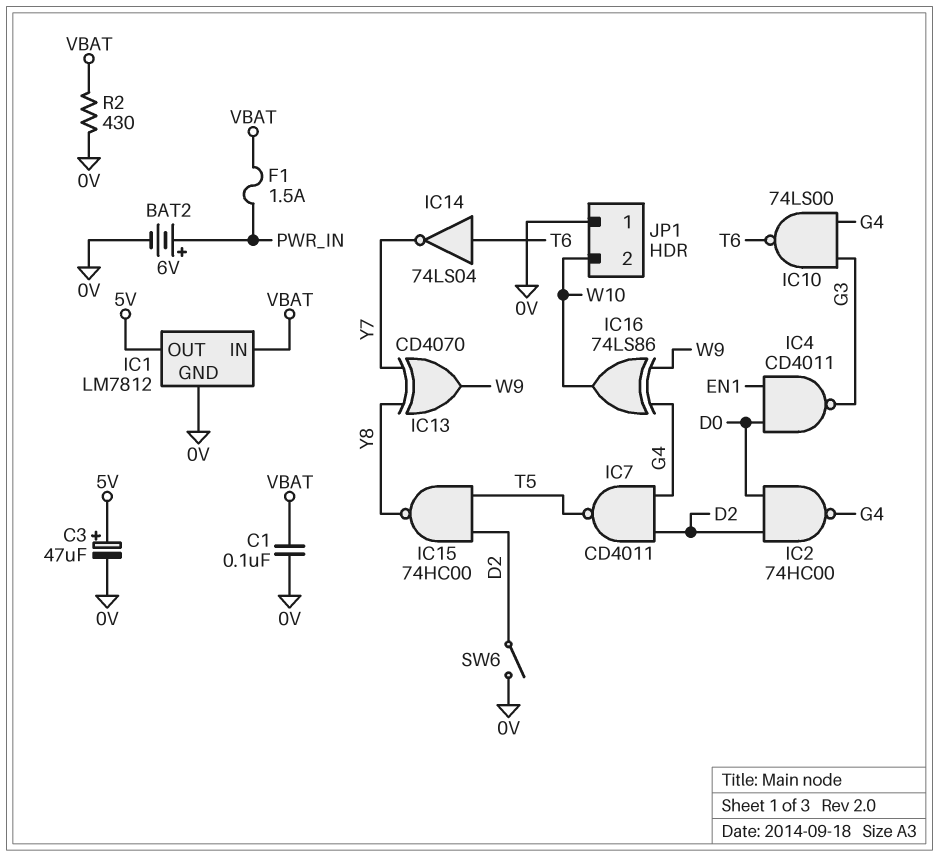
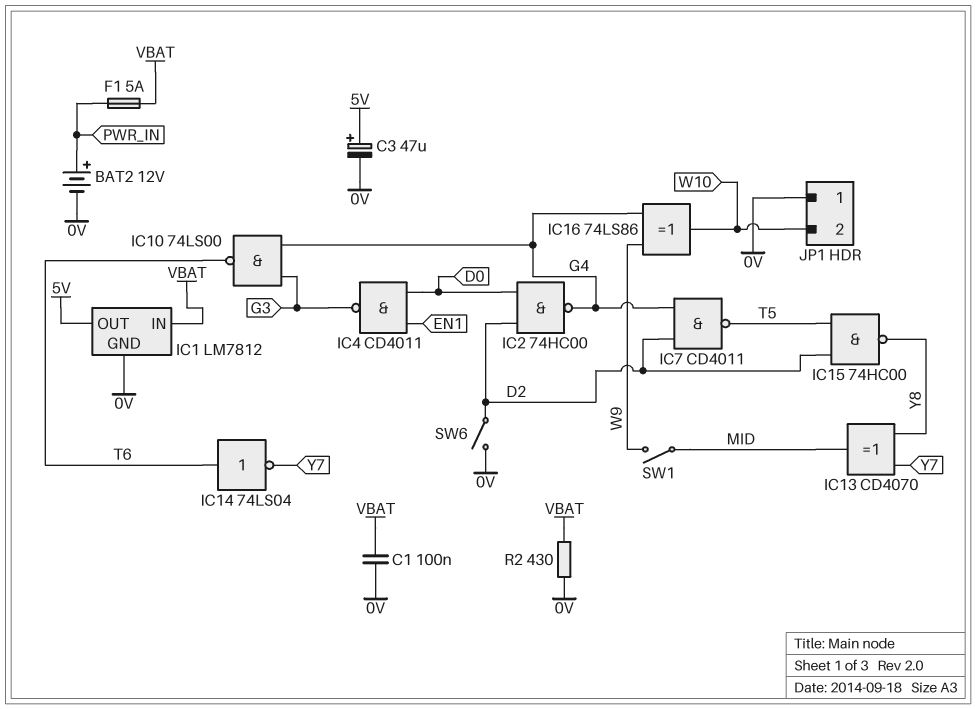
BAT2: 6V (plus PWR_IN, minus 0V) -> 12V (plus PWR_IN, minus 0V)
F1: 1.5A (PWR_IN, VBAT) -> 5A (PWR_IN, VBAT)
IC13: XOR CD4070 (in Y7, in Y8, out W9) -> XOR CD4070 (in Y7, in Y8, out MID)
SW1: none -> switch (MID, W9)

